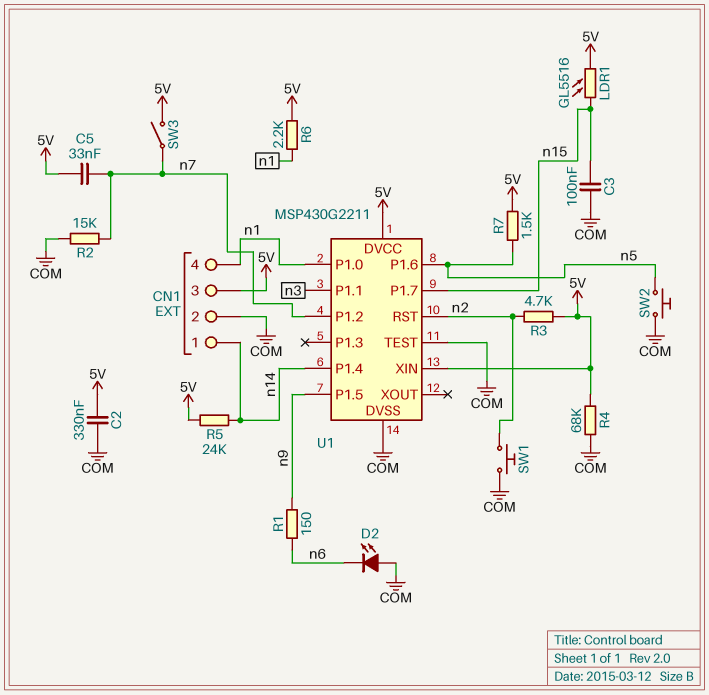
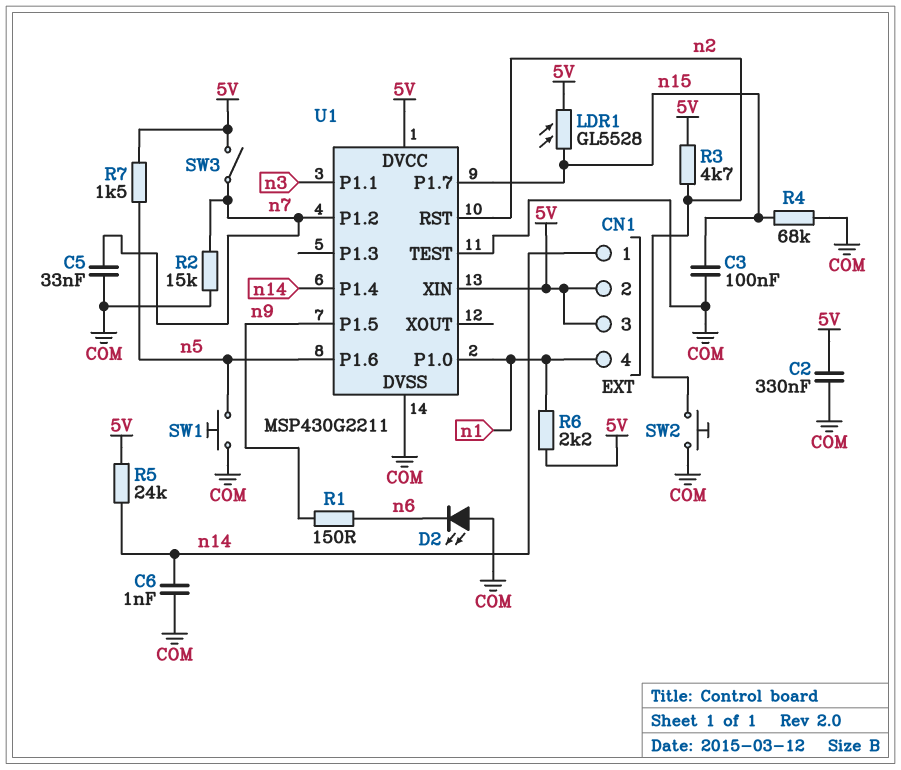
C5: 33nF (5V, n7) -> 33nF (COM, n7)
C6: none -> 1nF (COM, n14)
CN1 pin 2: COM -> 5V
LDR1: GL5516 (5V, n15) -> GL5528 (5V, n15)
R4: 68k (5V, COM) -> 68k (COM, n15)
SW1: button (COM, n2) -> button (COM, n5)
SW2: button (COM, n5) -> button (COM, n2)

